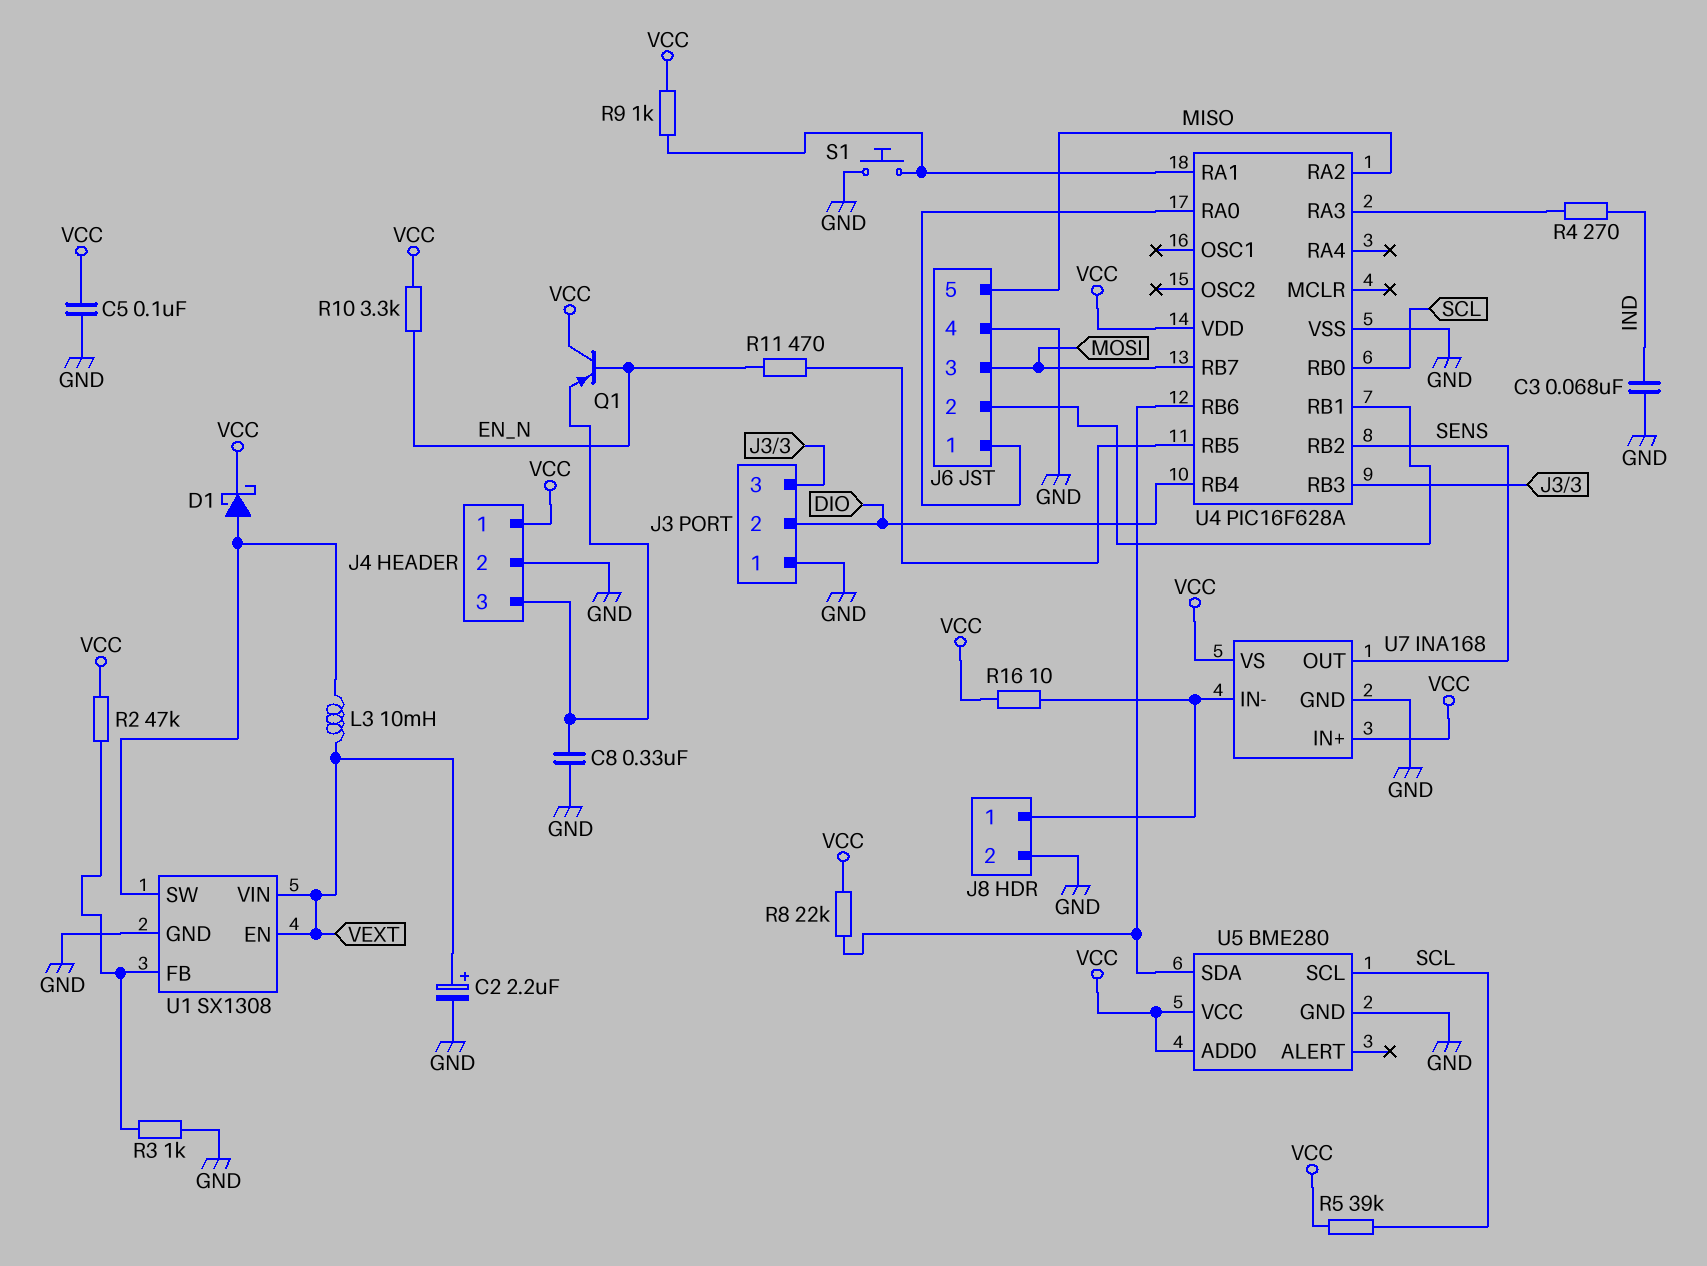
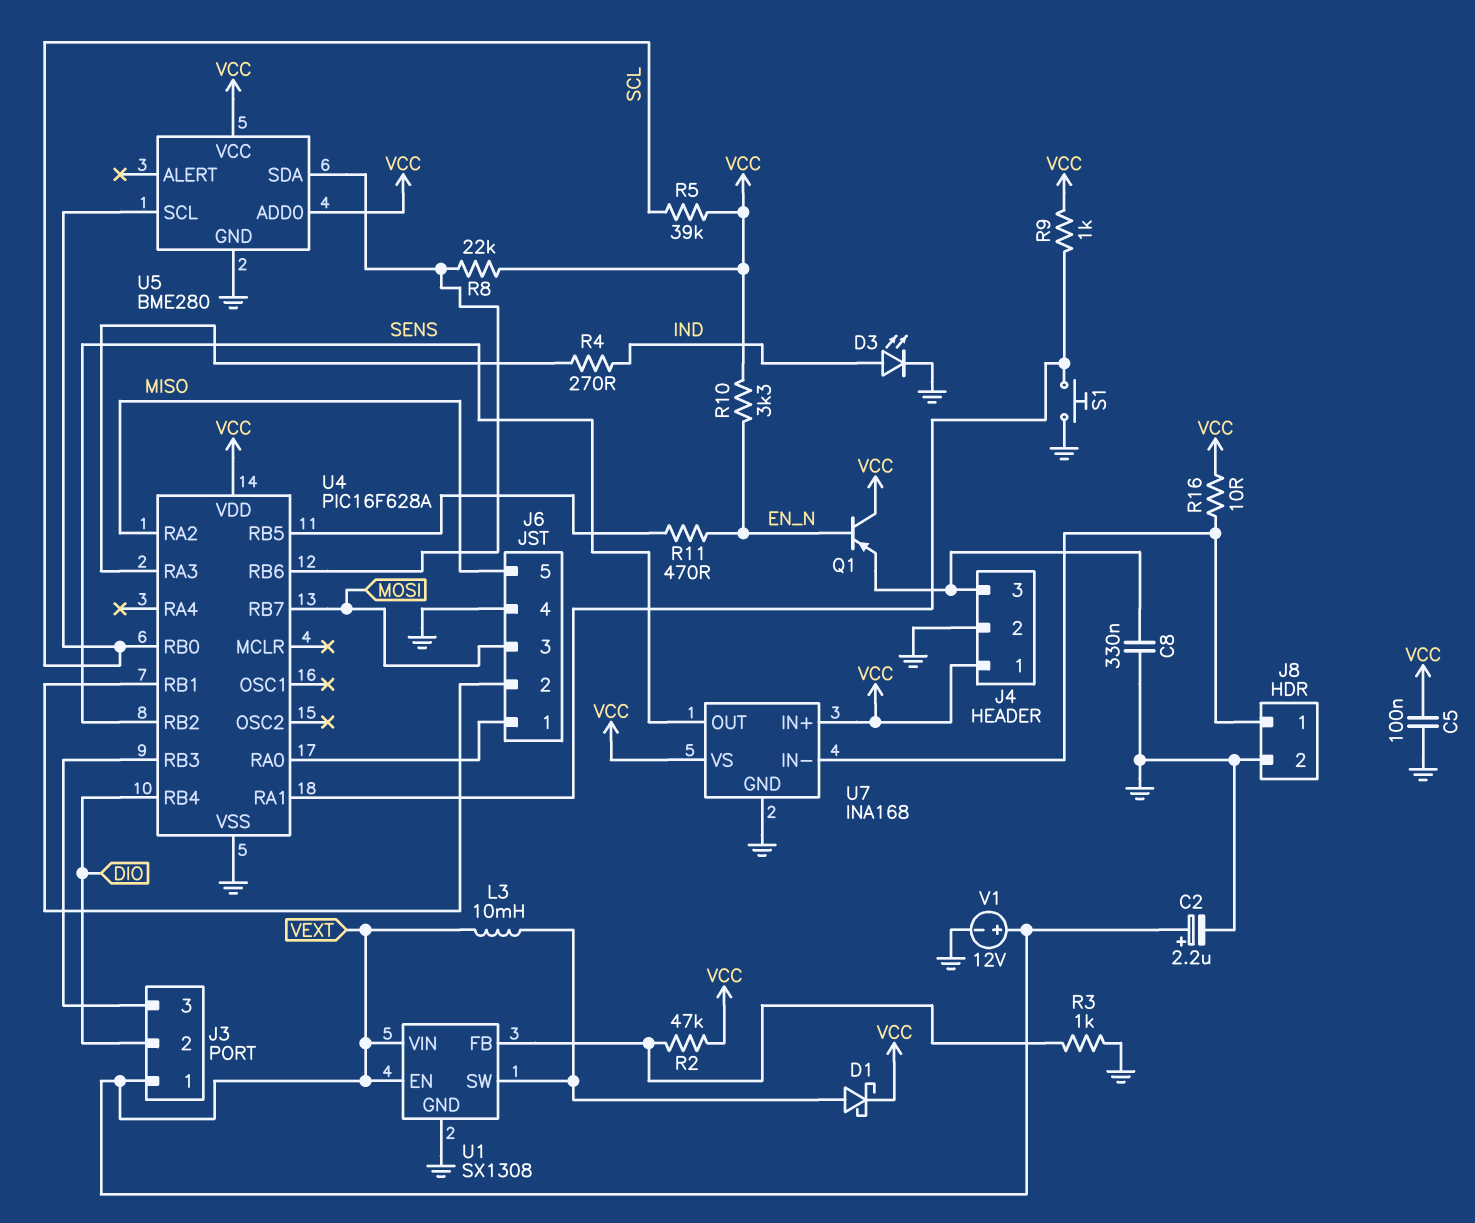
C3: 68nF (GND, IND) -> none
D3: none -> LED (A IND, K GND)
J3 pin 1: GND -> VEXT
V1: none -> 12V (plus VEXT, minus GND)

